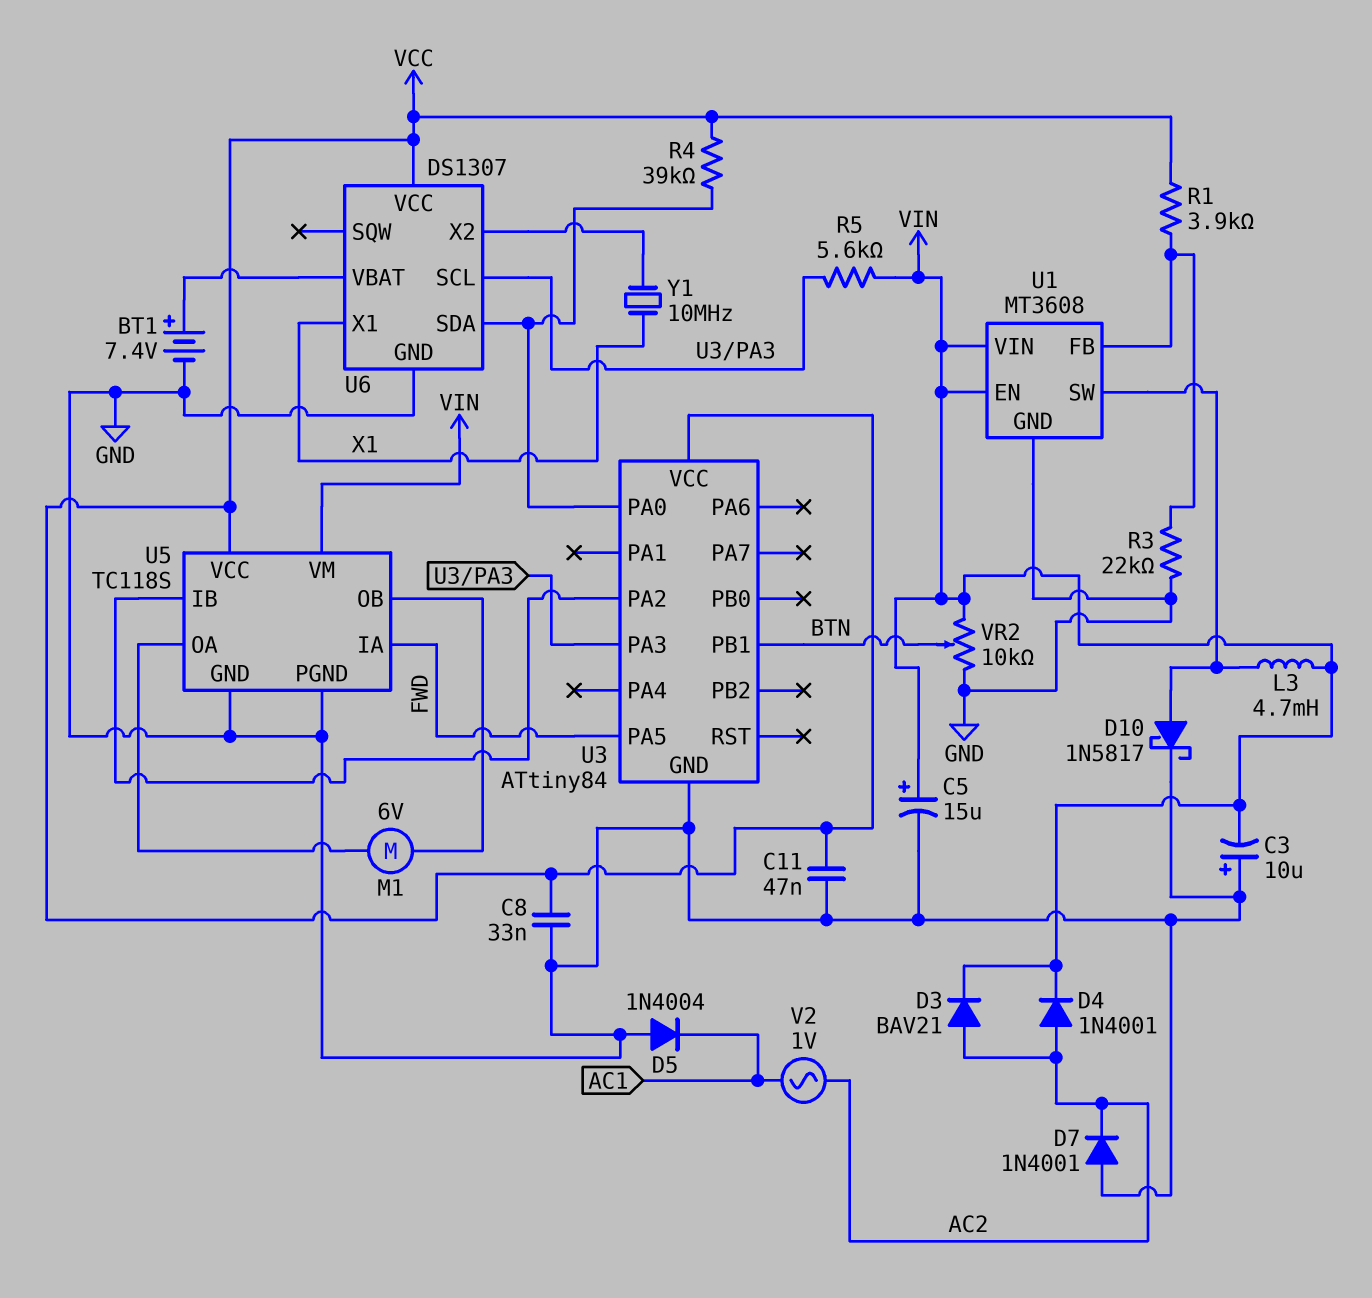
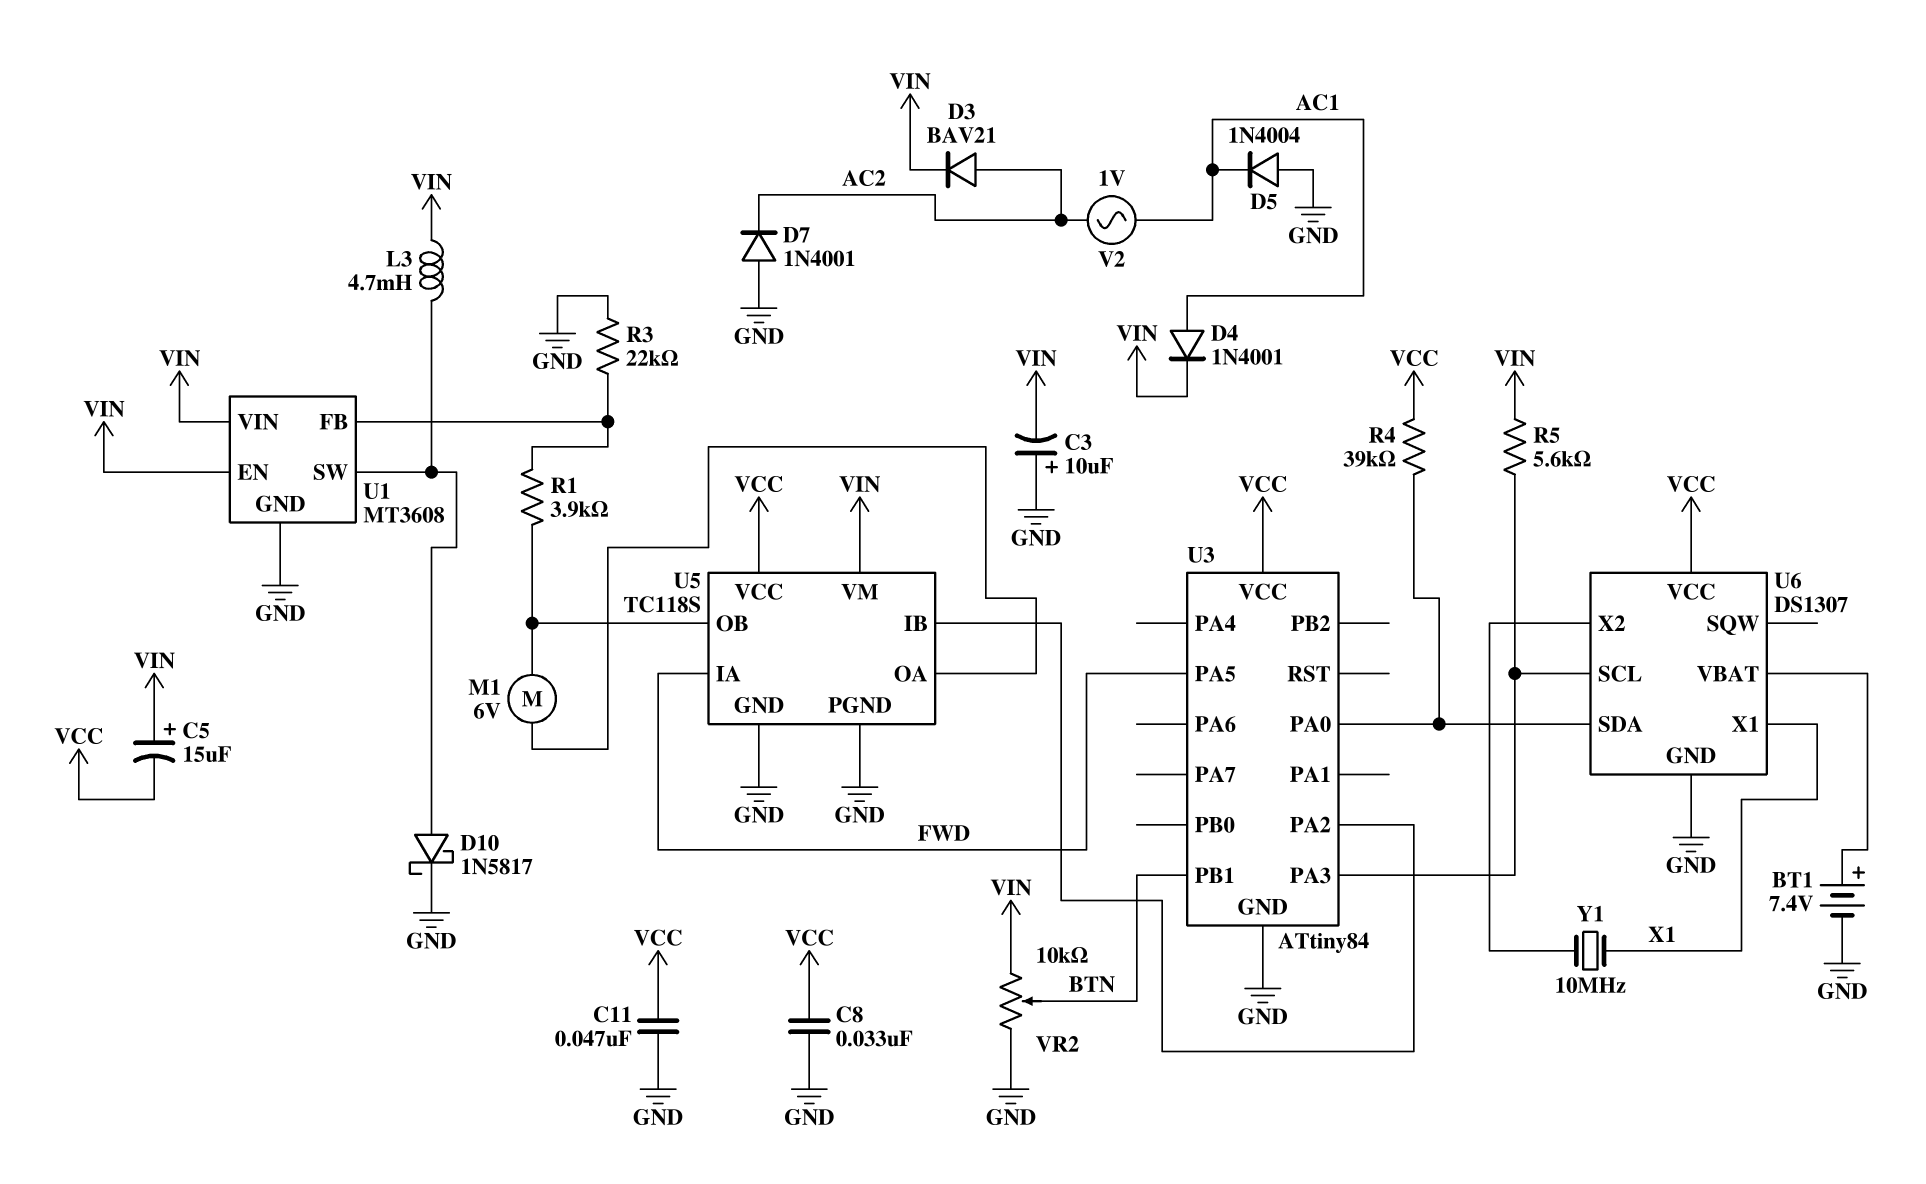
C5: 15uF (plus VIN, minus GND) -> 15uF (plus VIN, minus VCC)
D4: diode 1N4001 (A AC2, K VIN) -> diode 1N4001 (A AC1, K VIN)
R1: 3.9k (U1/FB, VCC) -> 3.9k (U1/FB, U5/OB)

